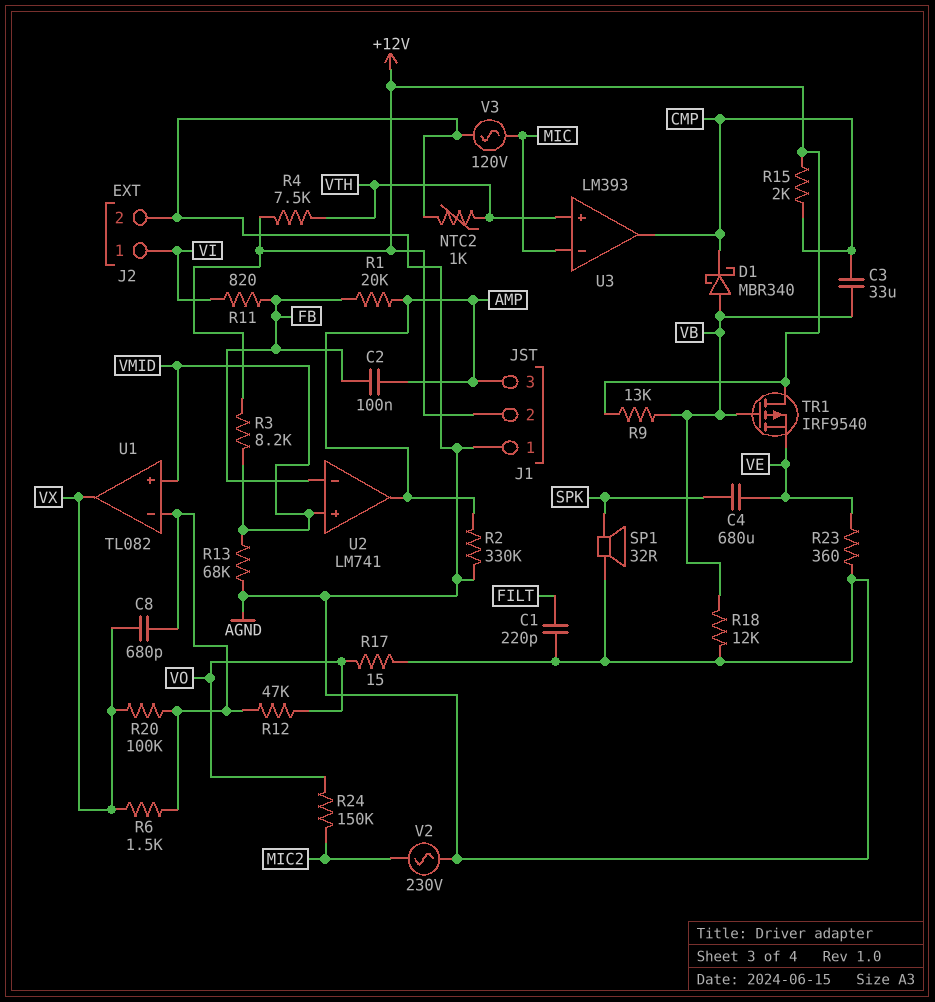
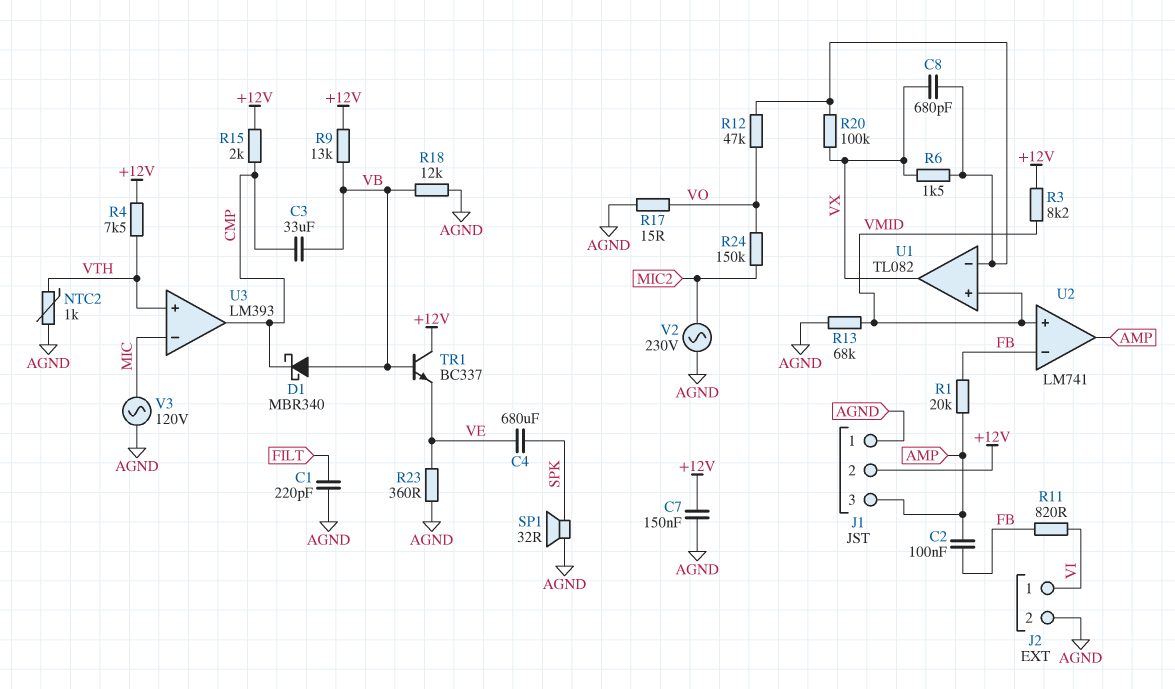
C7: none -> 150nF (+12V, AGND)
R2: 330k (AGND, AMP) -> none
TR1: PMOS IRF9540 (G VB, D +12V, S VE) -> NPN BC337 (B VB, C +12V, E VE)

